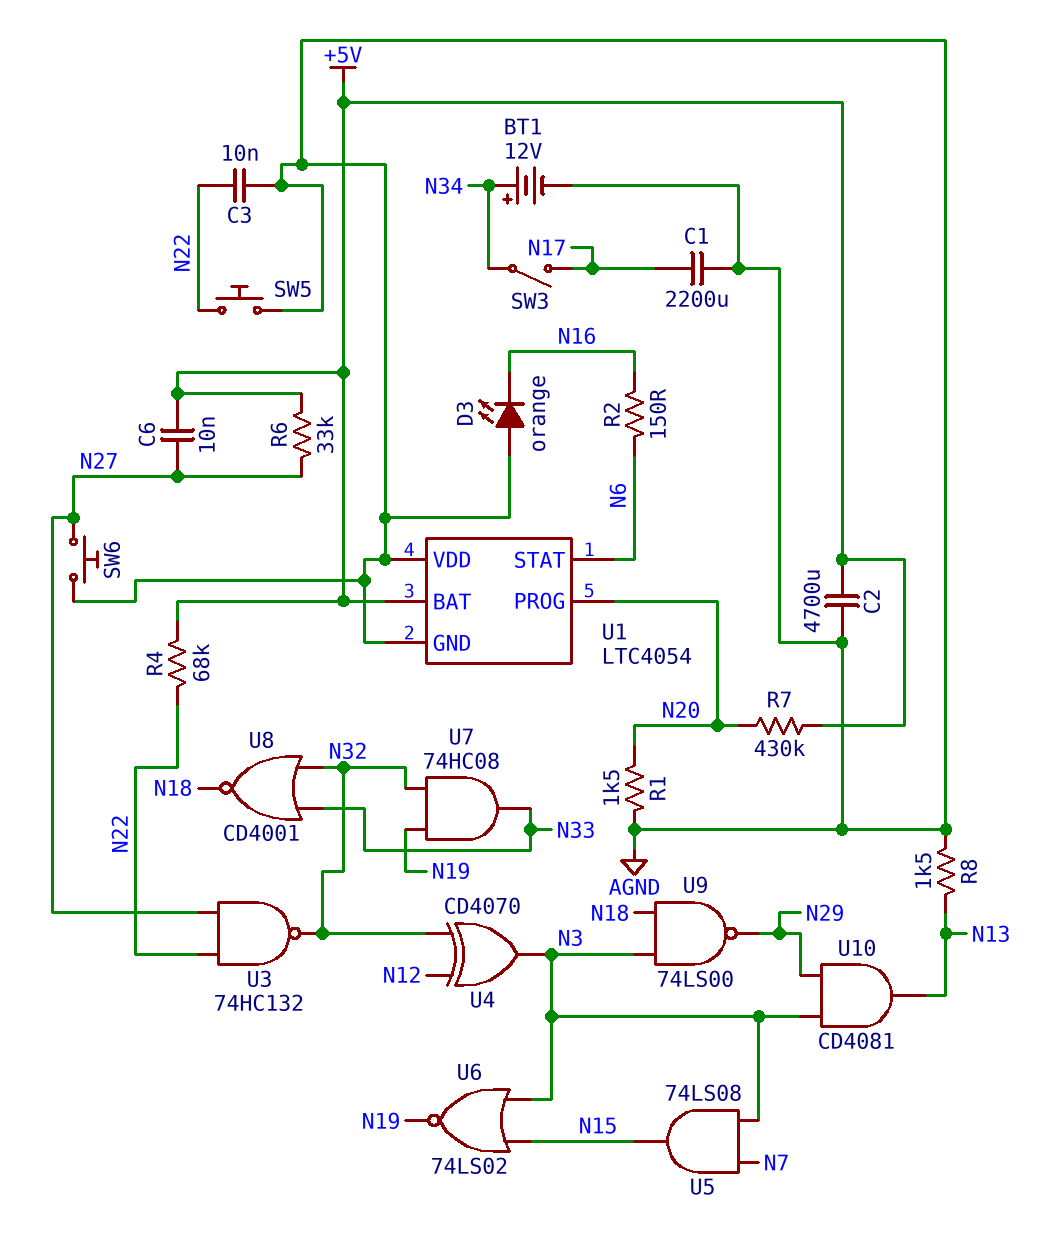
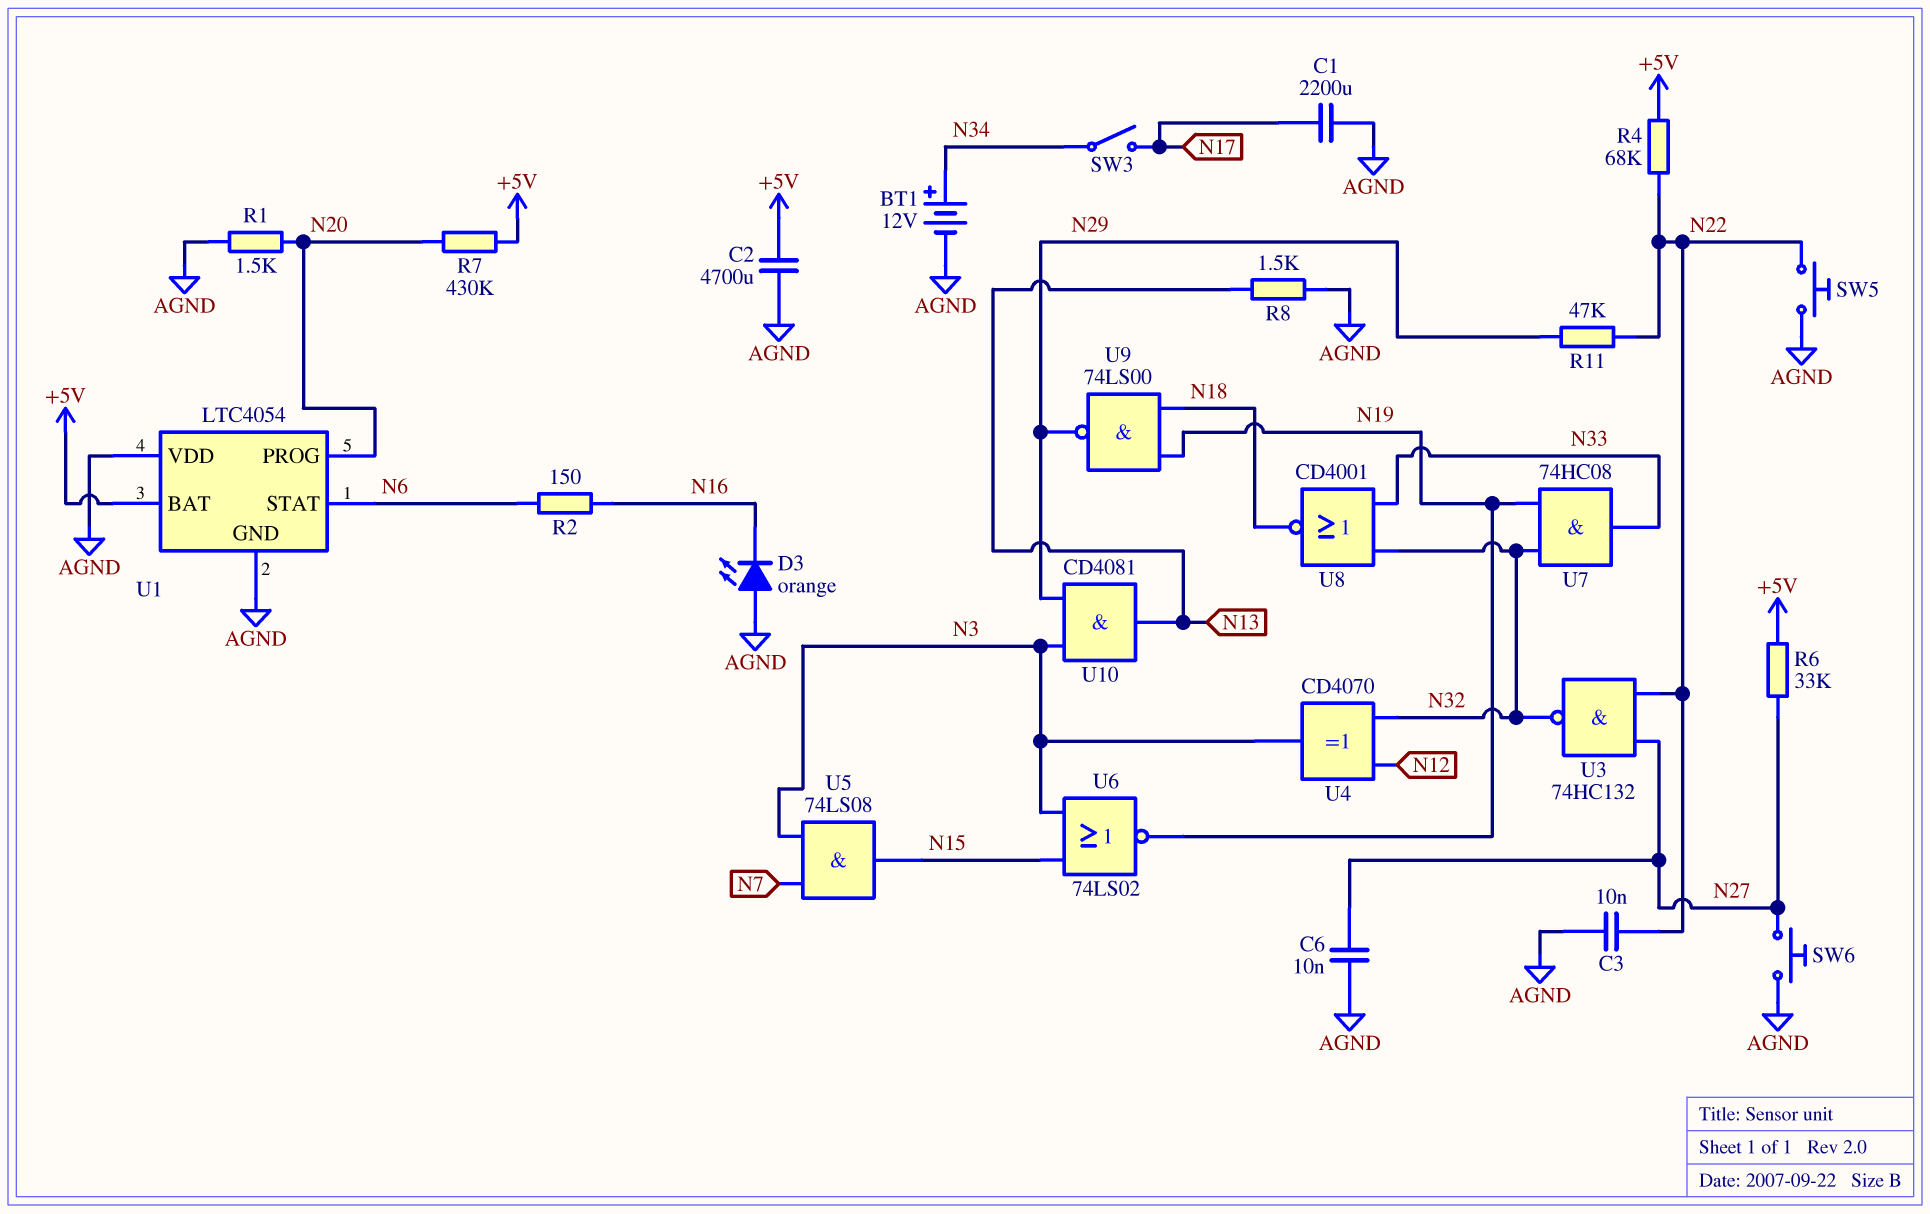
C6: 10nF (+5V, N27) -> 10nF (AGND, N27)
R11: none -> 47k (N22, N29)
U9: NAND 74LS00 (in N3, in N18, out N29) -> NAND 74LS00 (in N18, in N19, out N29)

